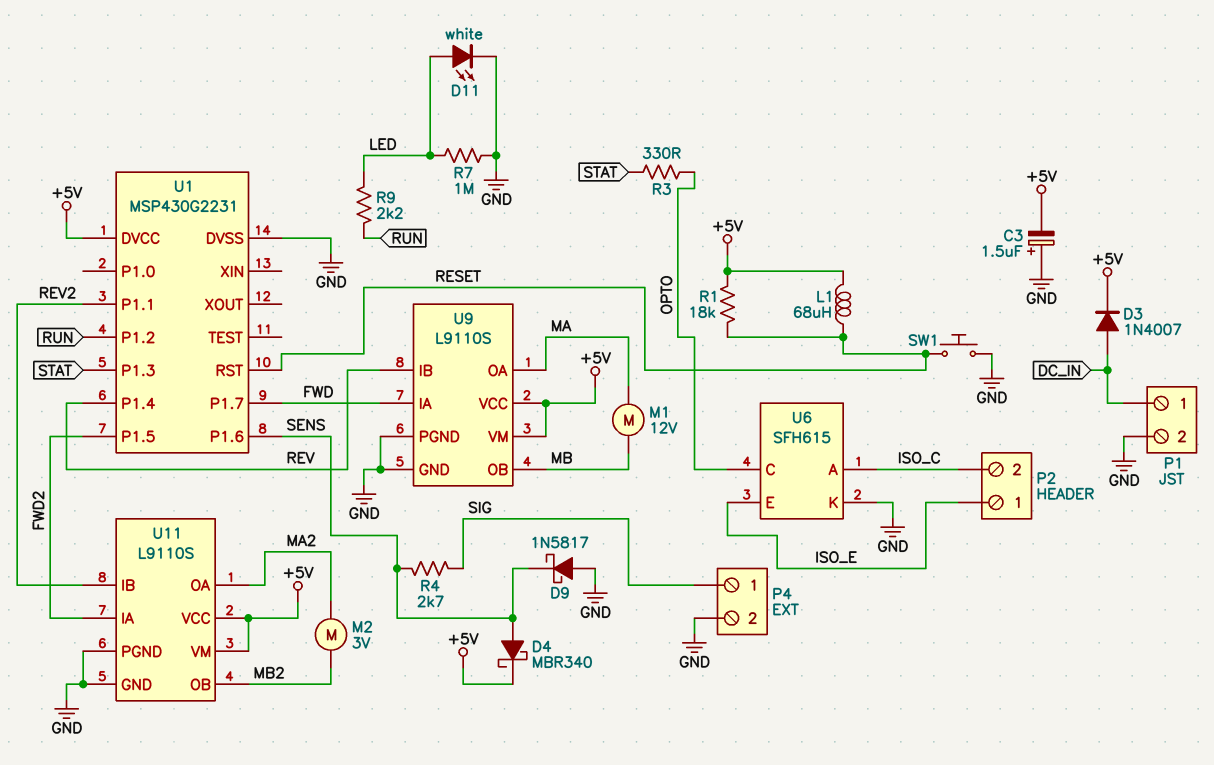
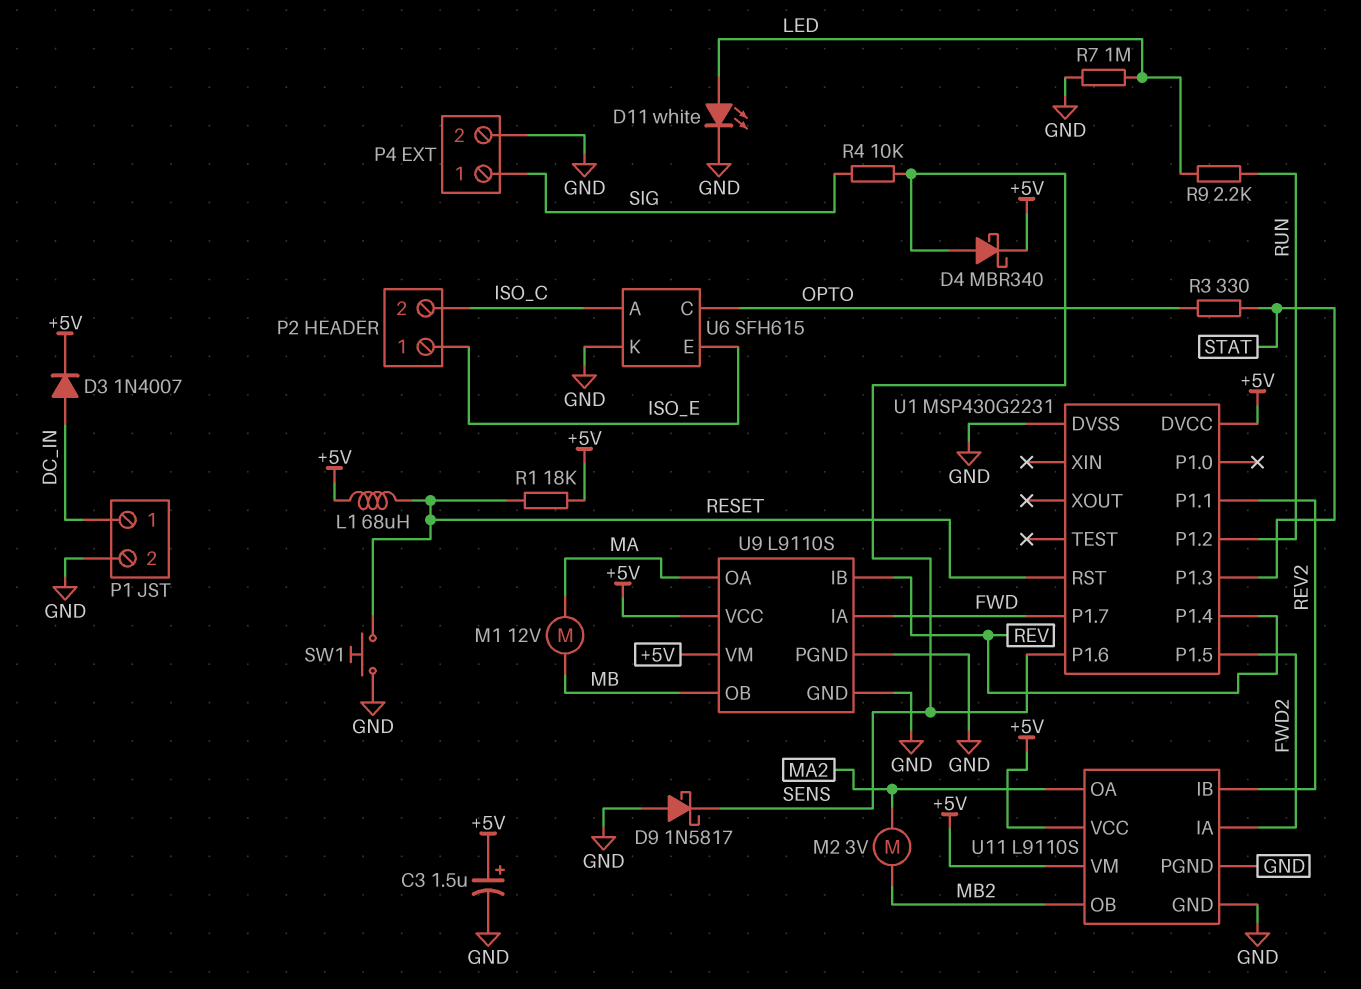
C3: 1.5uF (plus GND, minus +5V) -> 1.5uF (plus +5V, minus GND)
R4: 2.7k (SENS, SIG) -> 10k (SENS, SIG)

